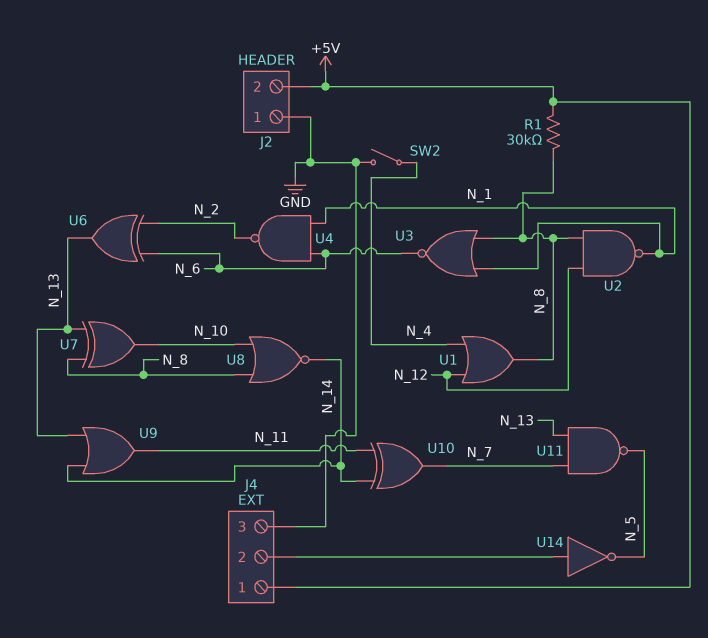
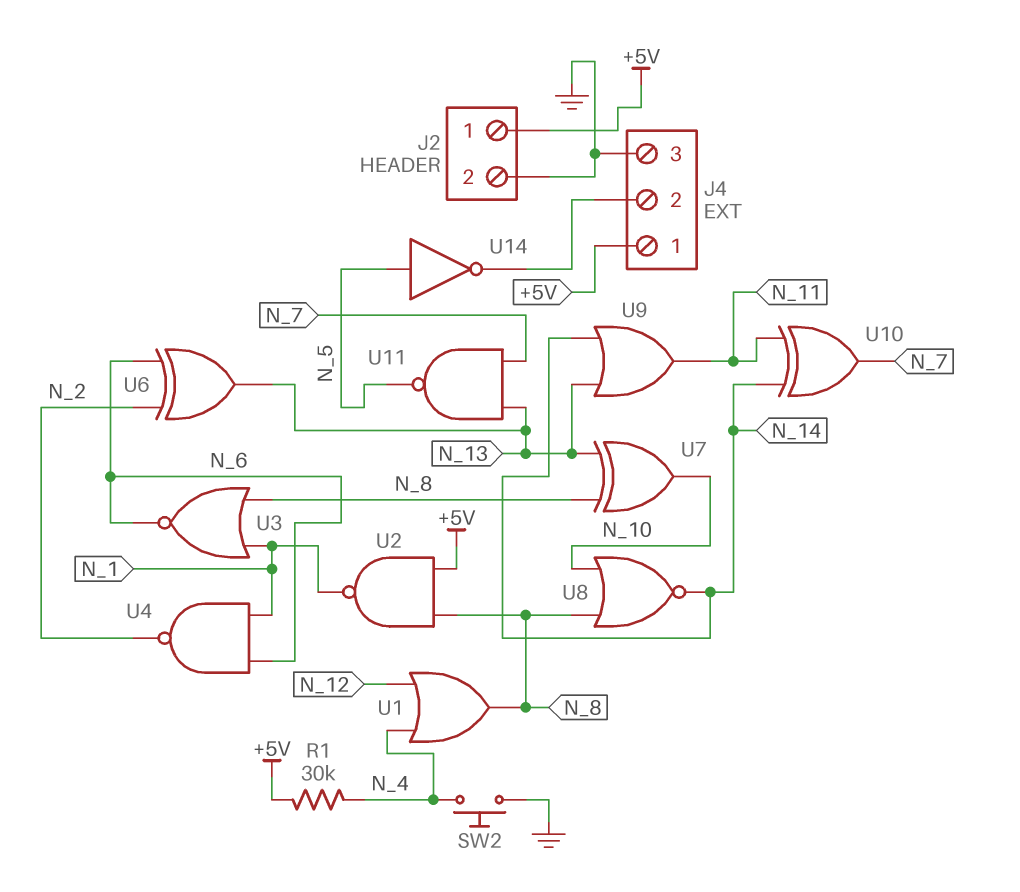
J2 pin 1: GND -> +5V
J2 pin 2: +5V -> GND
R1: 30k (+5V, N_8) -> 30k (+5V, N_4)
SW2: switch (GND, N_4) -> button (GND, N_4)
U2: NAND (in N_8, in N_12, out N_1) -> NAND (in +5V, in N_8, out N_1)
U14: NOT (in J4/2, out N_5) -> NOT (in N_5, out J4/2)

